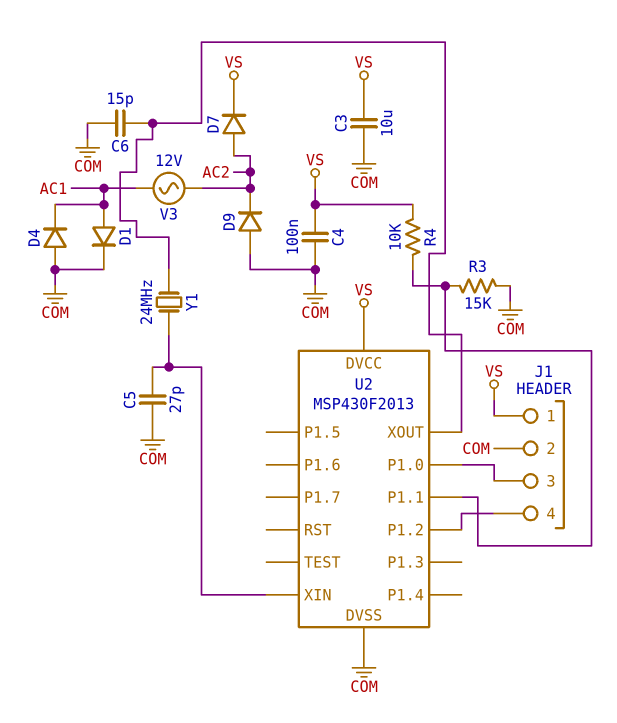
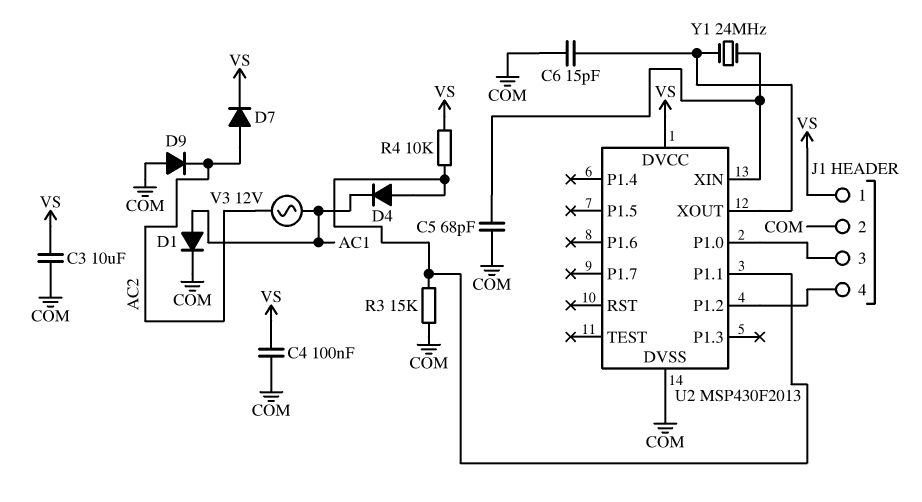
C5: 27pF (COM, U2/XIN) -> 68pF (COM, U2/XIN)
D4: diode (A COM, K AC1) -> diode (A U2/P1.1, K AC1)

